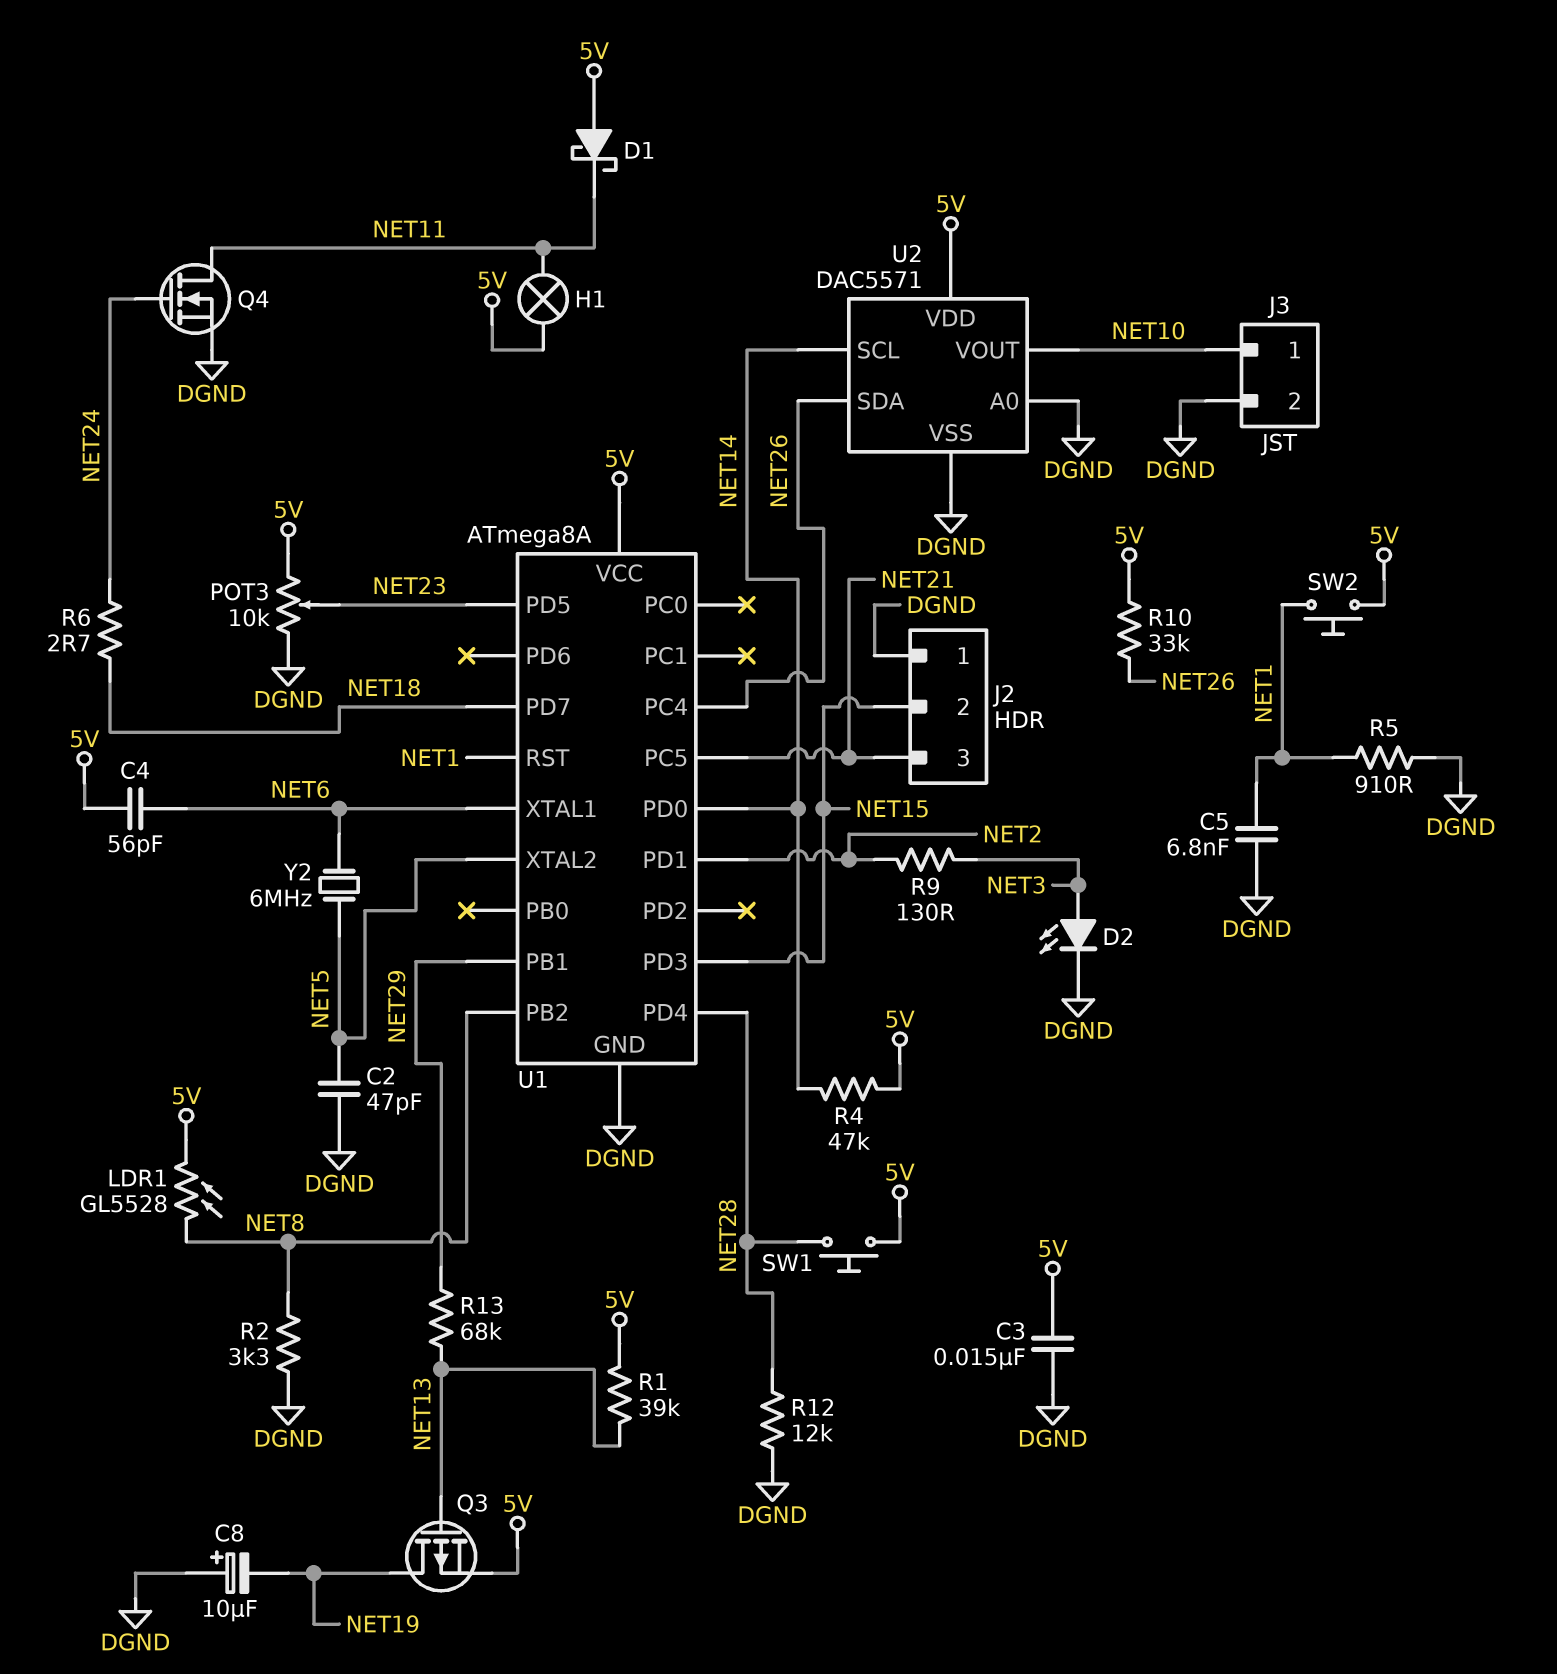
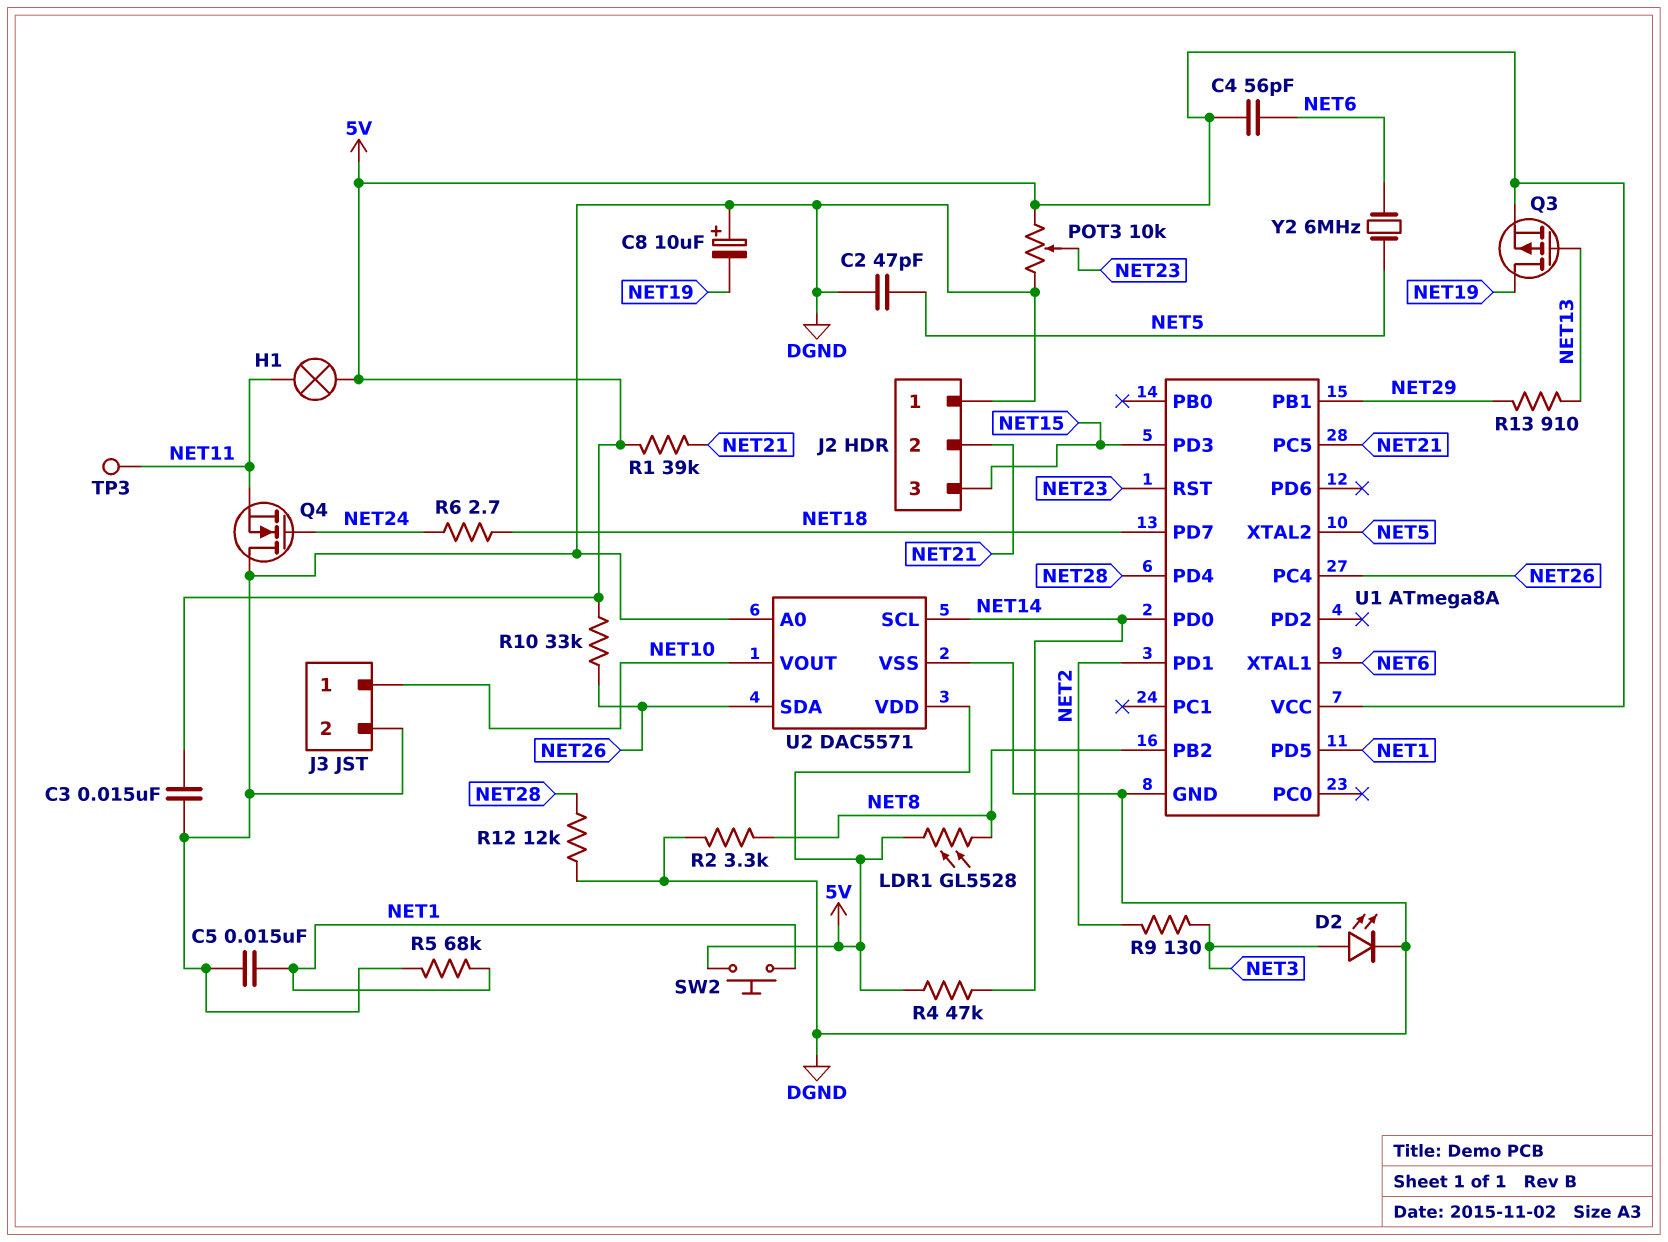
C5: 6.8nF (DGND, NET1) -> 15nF (DGND, NET1)
D1: schottky (A 5V, K NET11) -> none
J2 pin 2: NET15 -> NET21
J2 pin 3: NET21 -> NET15
Q4: NMOS (G NET24, D NET11, S DGND) -> NMOS (G NET24, D DGND, S NET11)
R1: 39k (5V, NET13) -> 39k (5V, NET21)
R5: 910 (DGND, NET1) -> 68k (DGND, NET1)
R13: 68k (NET13, NET29) -> 910 (NET13, NET29)
SW1: button (5V, NET28) -> none
TP3: none -> test point (NET11)
U1 pin PD5: NET23 -> NET1
U1 pin RST: NET1 -> NET23

